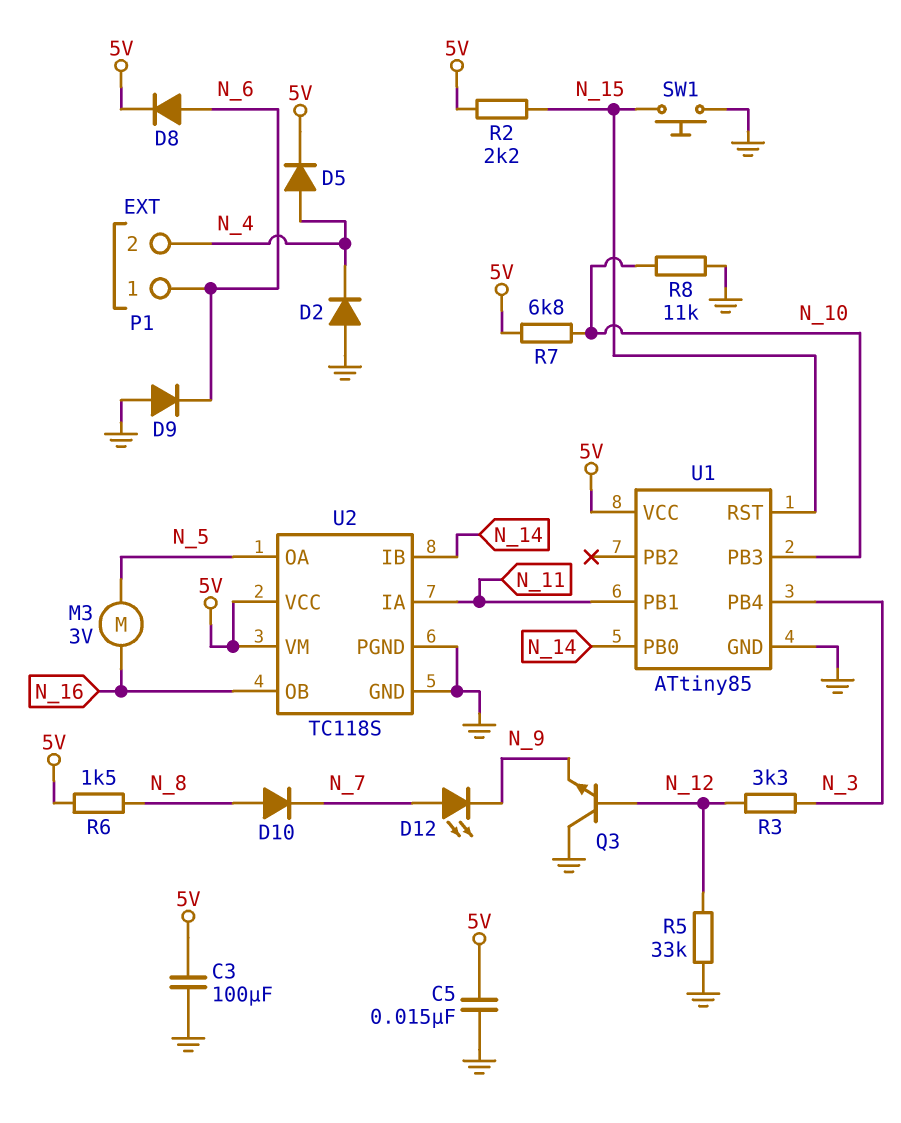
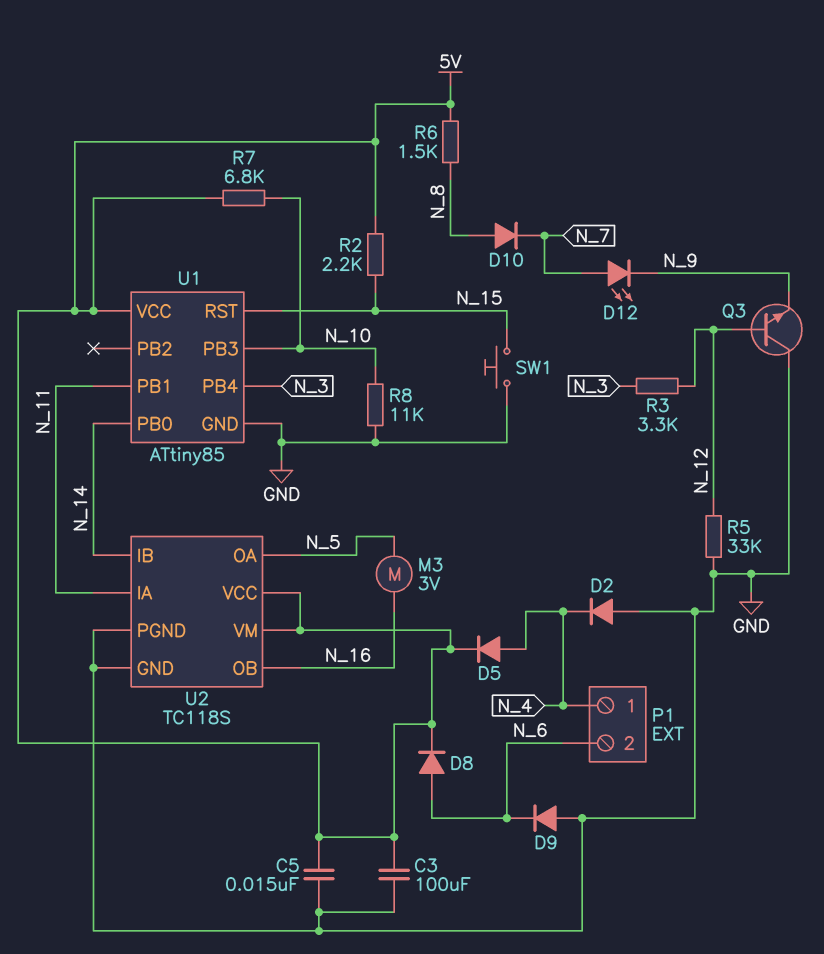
P1 pin 1: N_6 -> N_4
P1 pin 2: N_4 -> N_6

